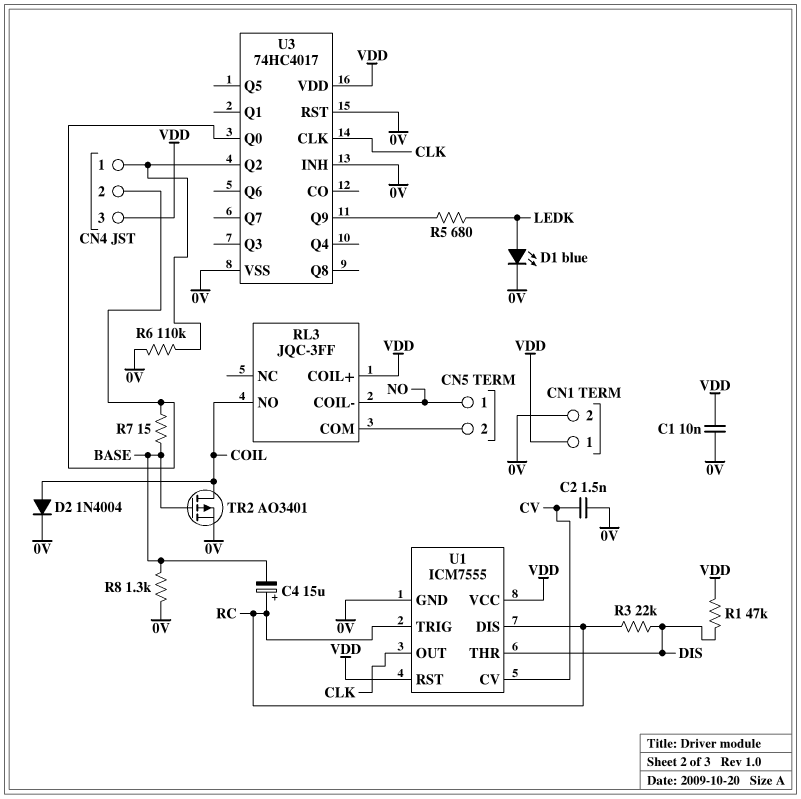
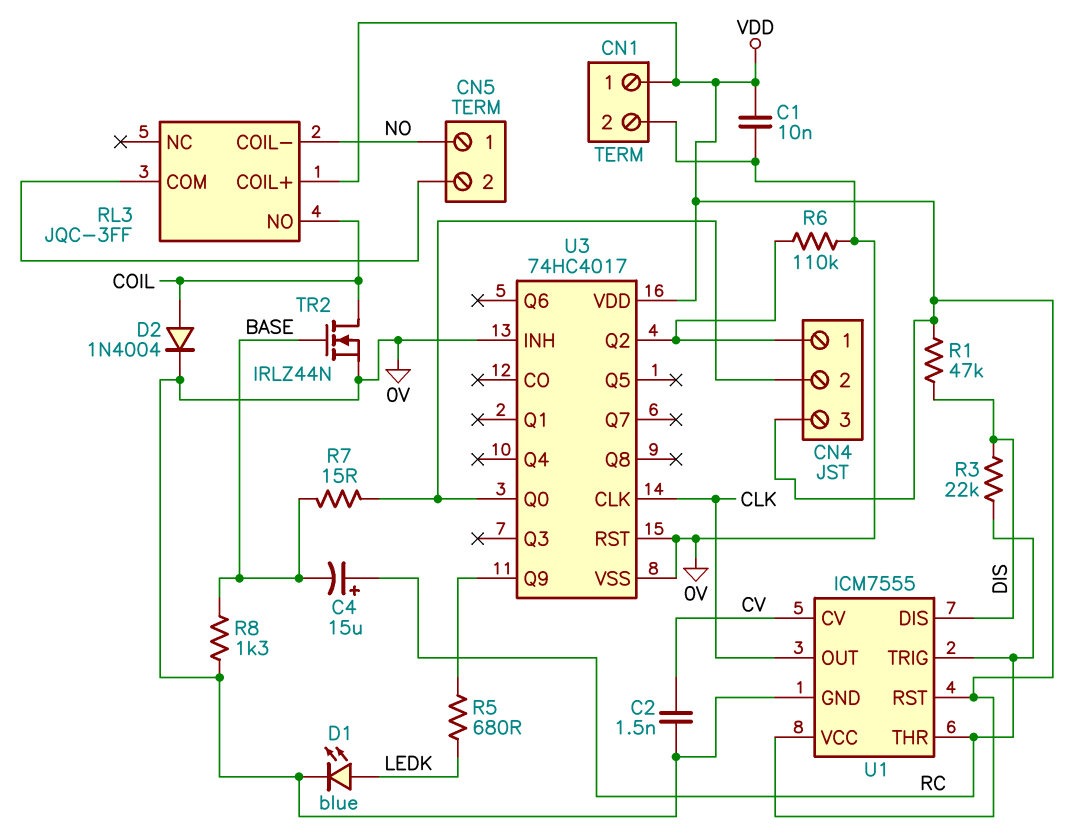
TR2: PMOS AO3401 (G BASE, D COIL, S 0V) -> NMOS IRLZ44N (G BASE, D COIL, S 0V)
U1 pin DIS: RC -> DIS
U1 pin THR: DIS -> RC

